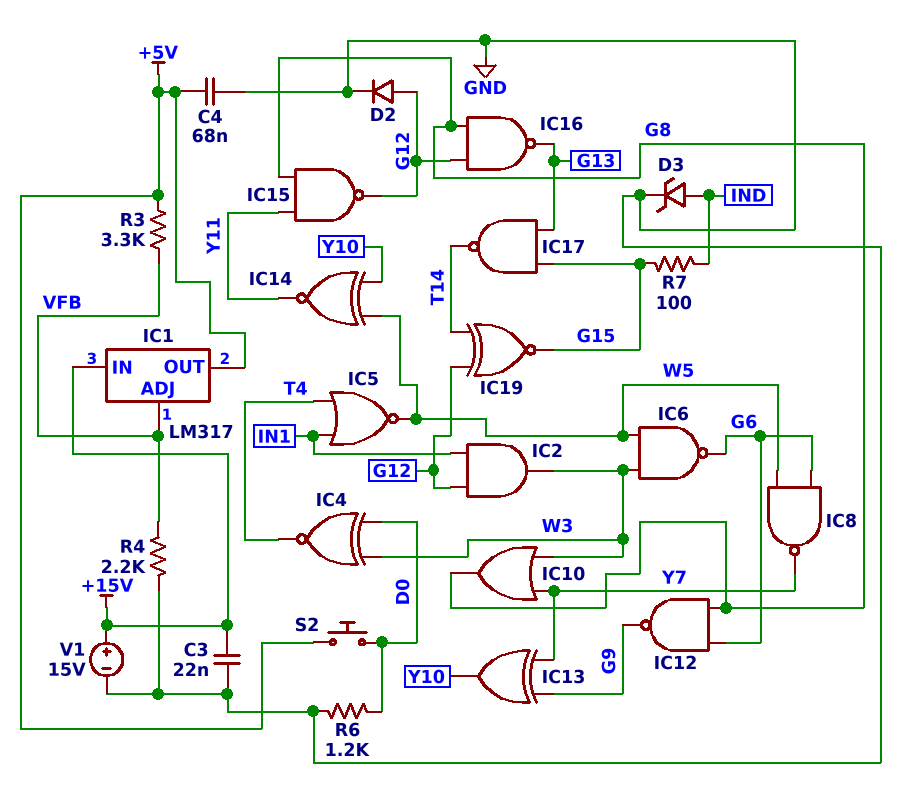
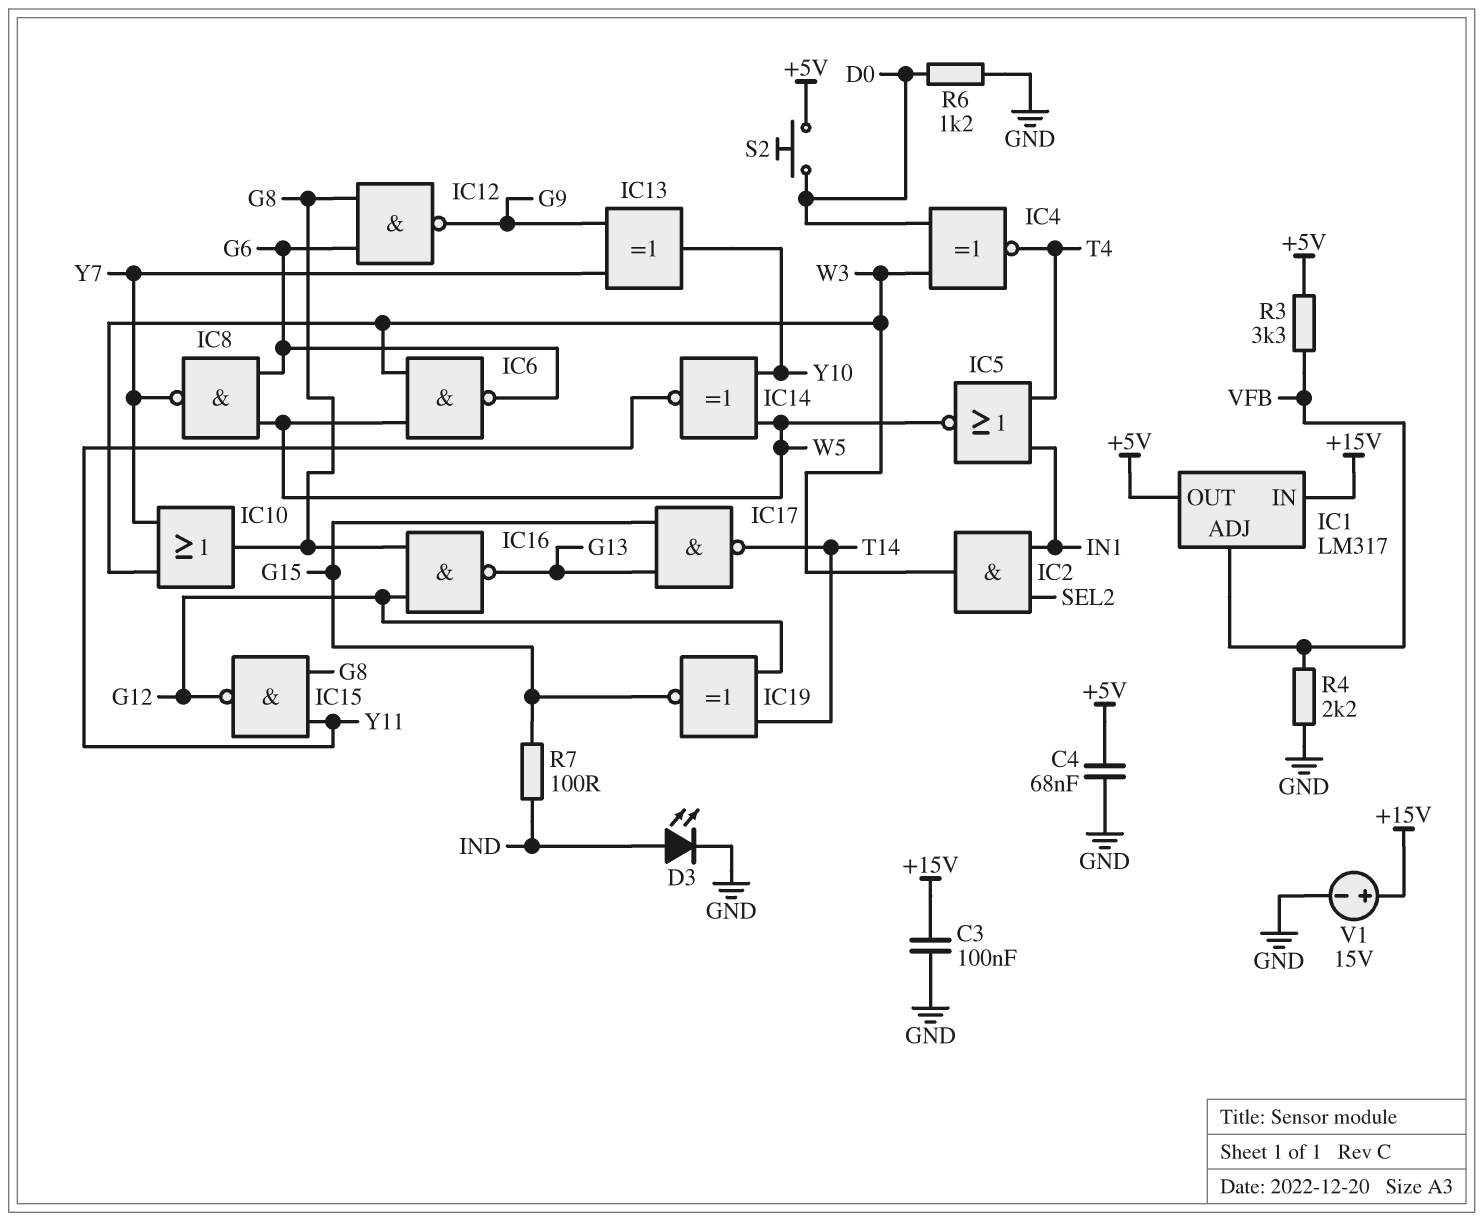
C3: 22nF (+15V, GND) -> 100nF (+15V, GND)
D2: diode (A G12, K GND) -> none
D3: zener (A IND, K GND) -> LED (A IND, K GND)
IC2: AND (in G12, in IN1, out W3) -> AND (in IN1, in SEL2, out W3)

